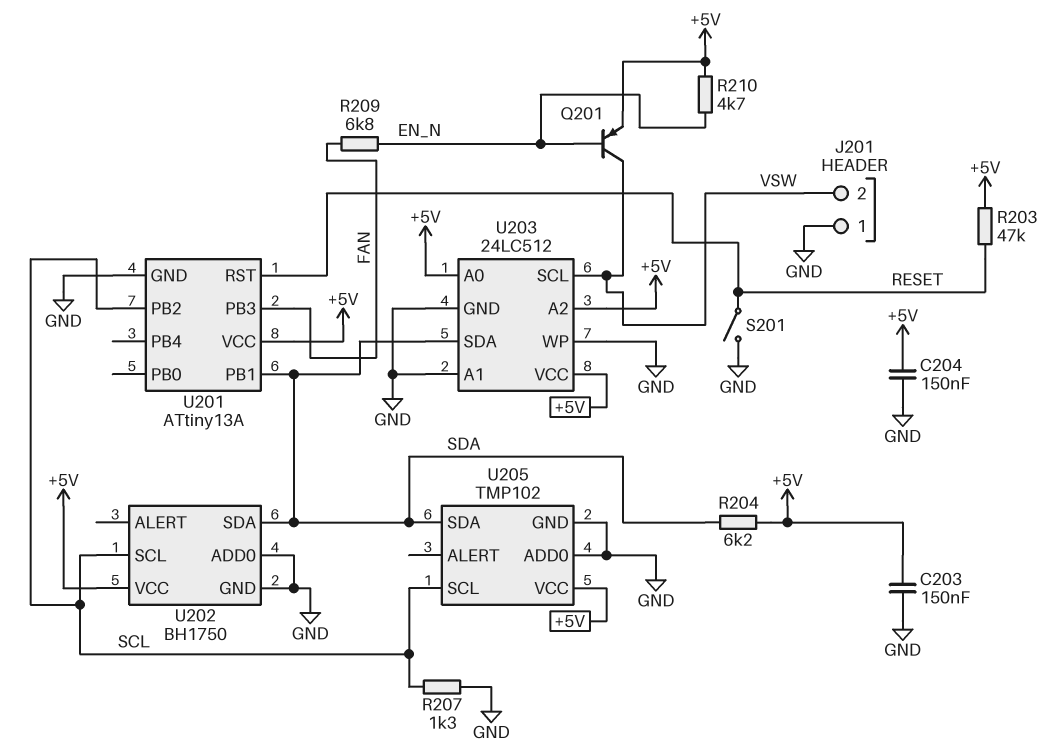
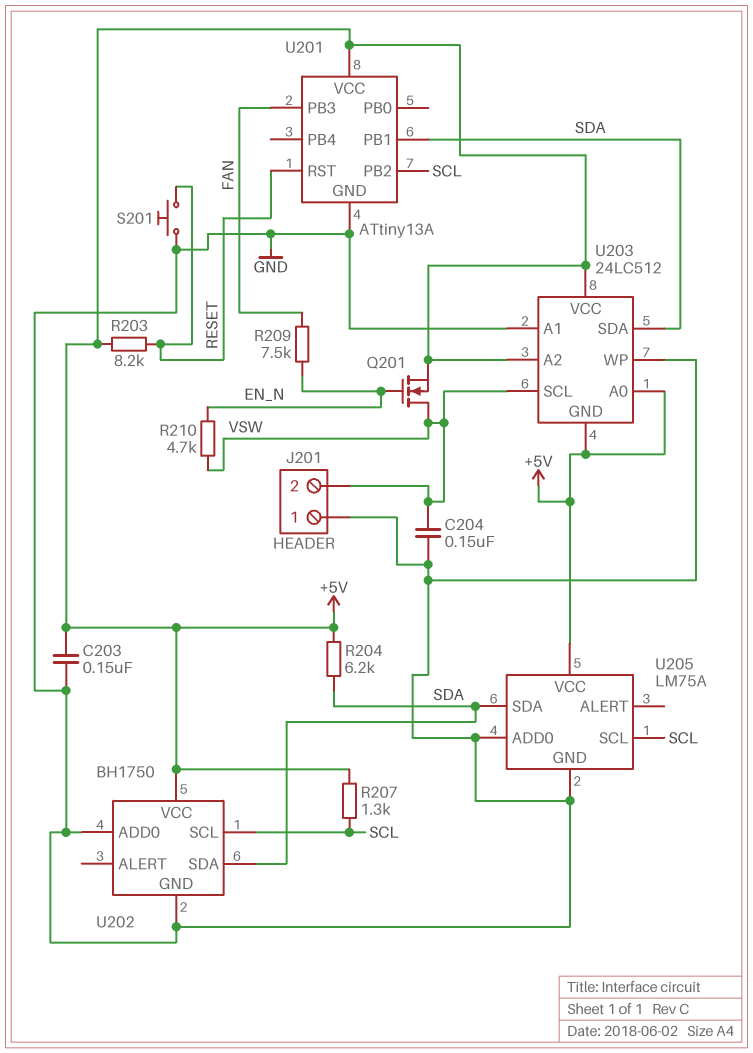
C204: 150nF (+5V, GND) -> 150nF (GND, VSW)
Q201: PNP (B EN_N, C VSW, E +5V) -> NMOS (G EN_N, D VSW, S +5V)
R203: 47k (+5V, RESET) -> 8.2k (+5V, RESET)
R207: 1.3k (GND, SCL) -> 1.3k (+5V, SCL)
R209: 6.8k (EN_N, FAN) -> 7.5k (EN_N, FAN)
R210: 4.7k (+5V, EN_N) -> 4.7k (EN_N, VSW)
S201: switch (GND, RESET) -> button (GND, RESET)
U203 pin GND: GND -> +5V
U205: TMP102 -> LM75A

